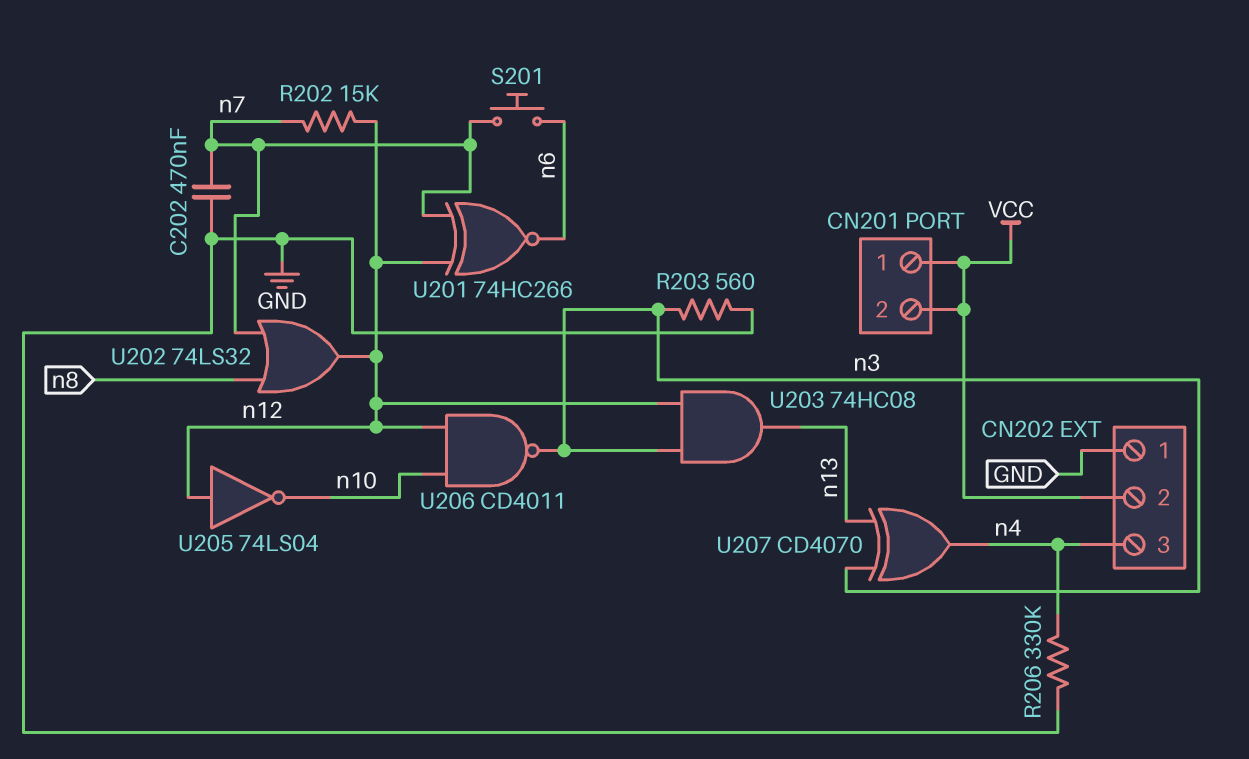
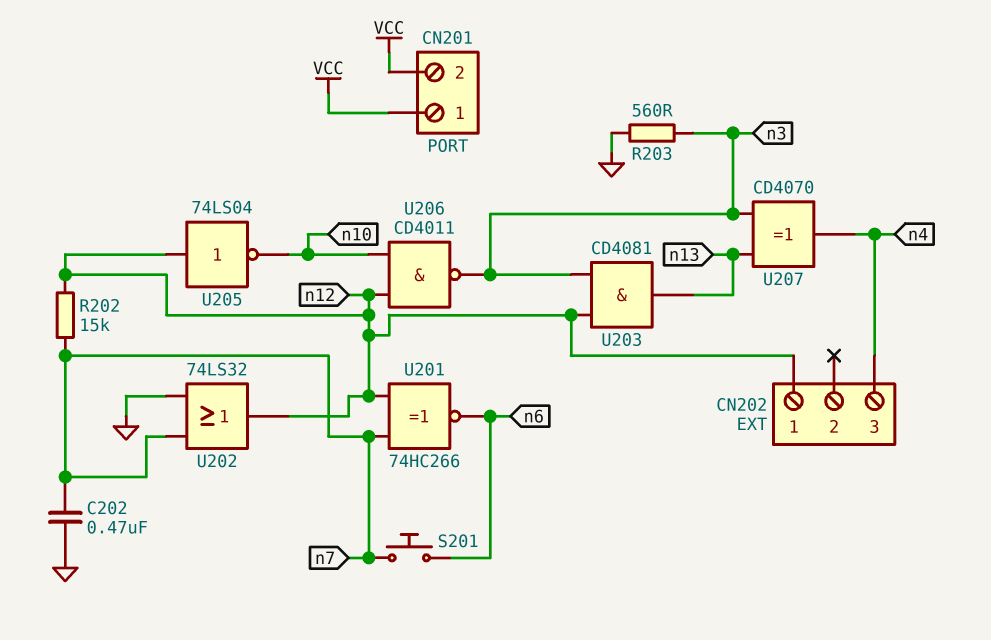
CN202 pin 1: GND -> n12
CN202 pin 2: VCC -> none
R206: 330k (GND, n4) -> none
U202: OR 74LS32 (in n7, in n8, out n12) -> OR 74LS32 (in GND, in n7, out n12)
U203: AND 74HC08 (in n3, in n12, out n13) -> AND CD4081 (in n3, in n12, out n13)

